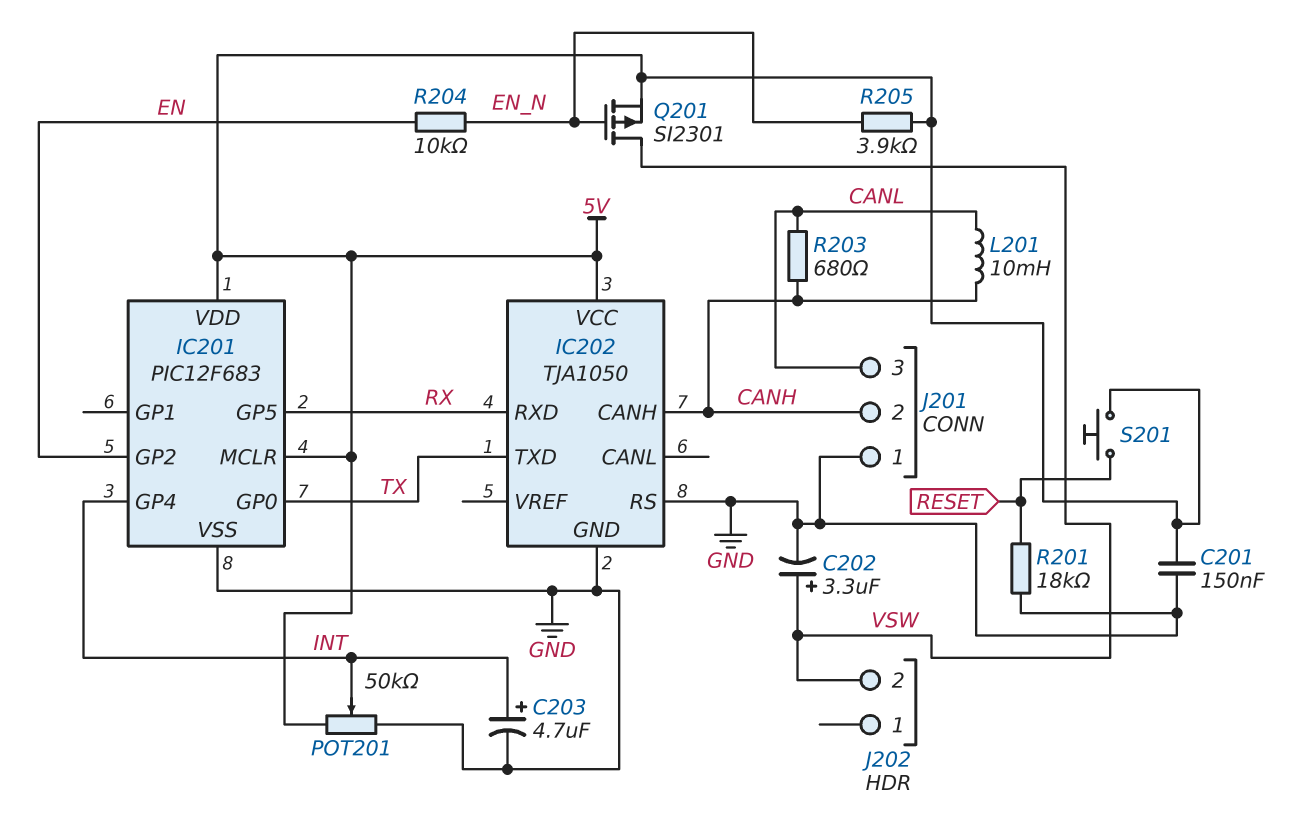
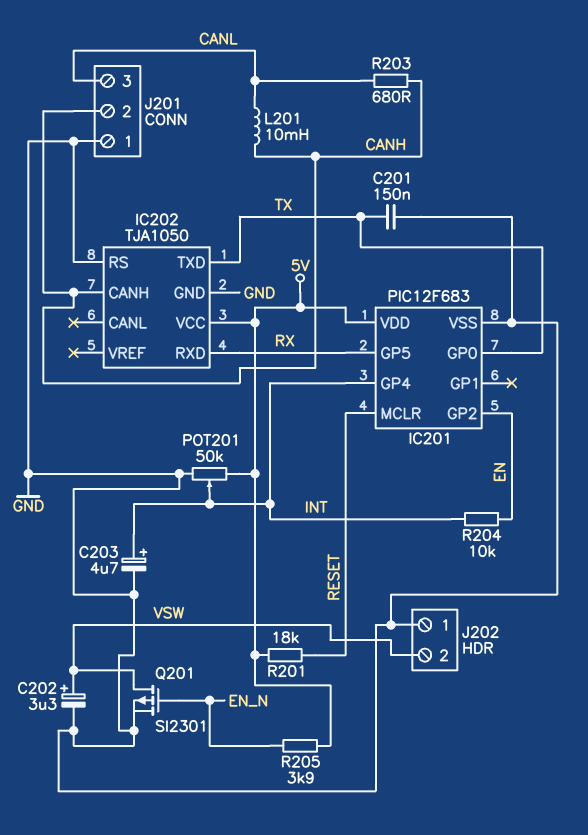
C201: 150nF (5V, GND) -> 150nF (GND, TX)
IC201 pin MCLR: 5V -> RESET
J202 pin 1: none -> GND
Q201: PMOS SI2301 (G EN_N, D VSW, S 5V) -> PMOS SI2301 (G EN_N, D VSW, S GND)
R201: 18k (GND, RESET) -> 18k (5V, RESET)
R204: 10k (EN, EN_N) -> 10k (EN, INT)
S201: button (5V, RESET) -> none

